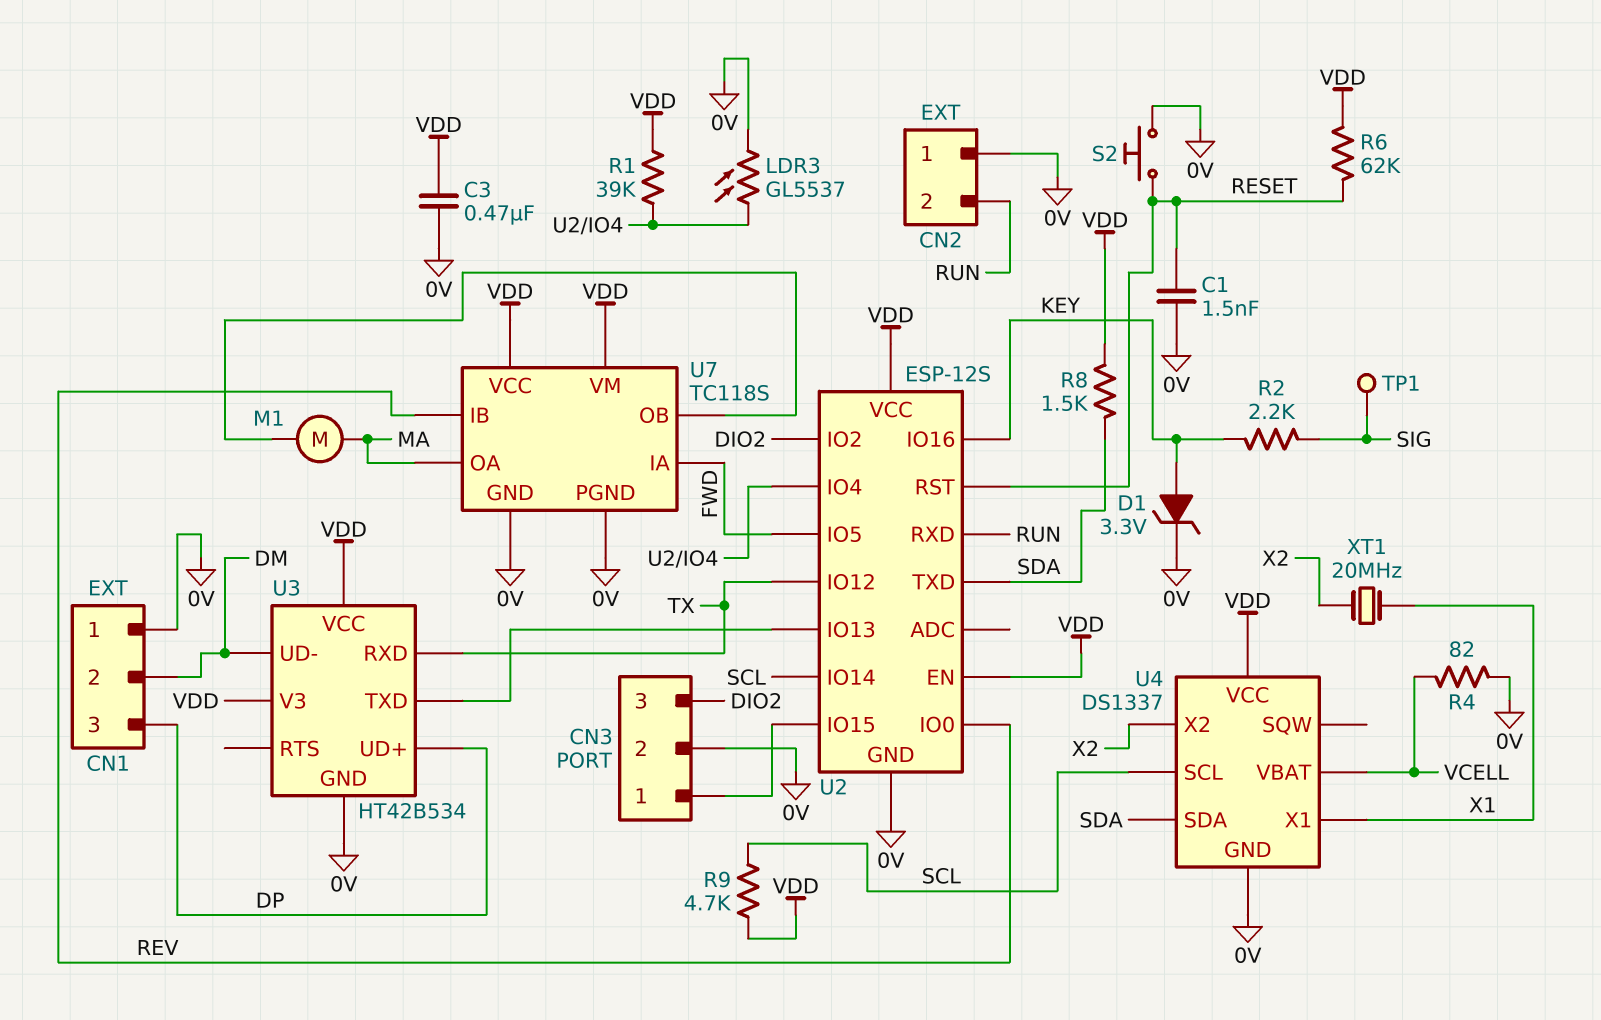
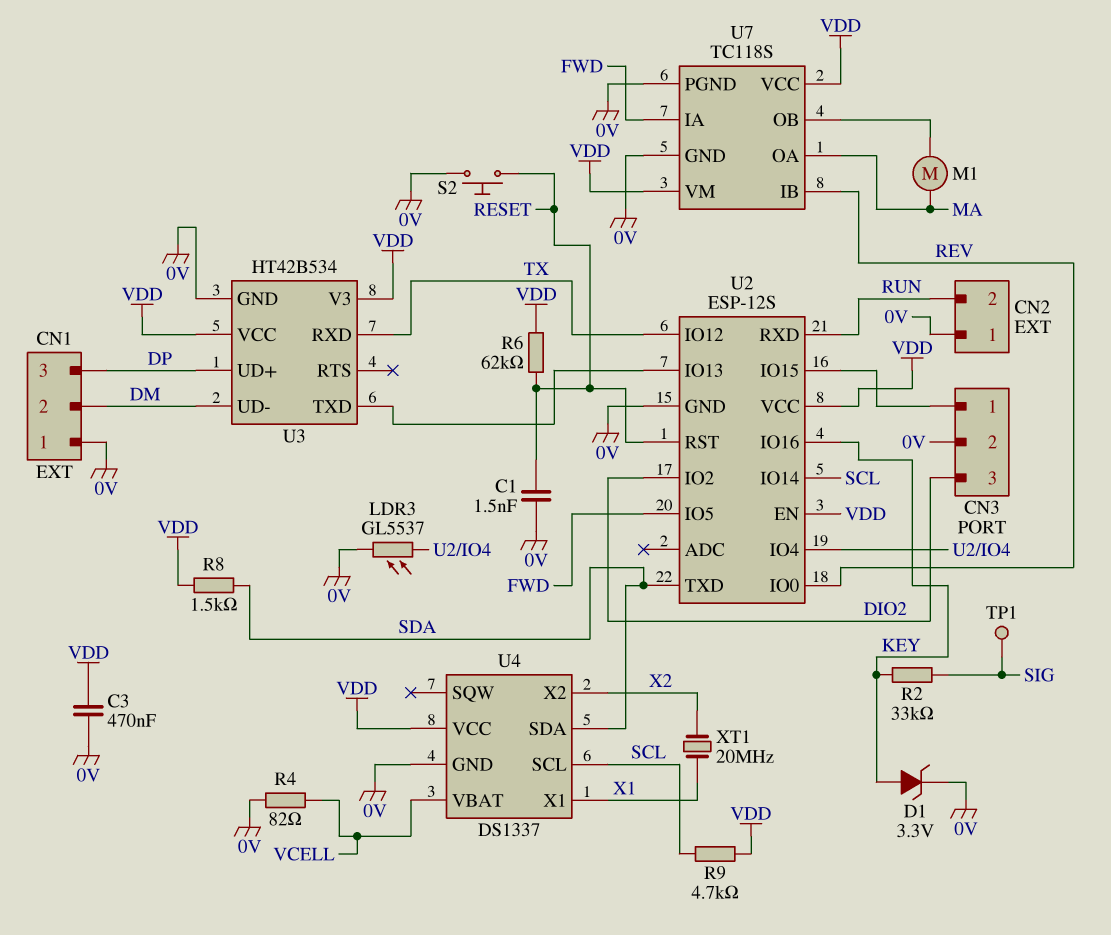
R1: 39k (U2/IO4, VDD) -> none
R2: 2.2k (KEY, SIG) -> 33k (KEY, SIG)

